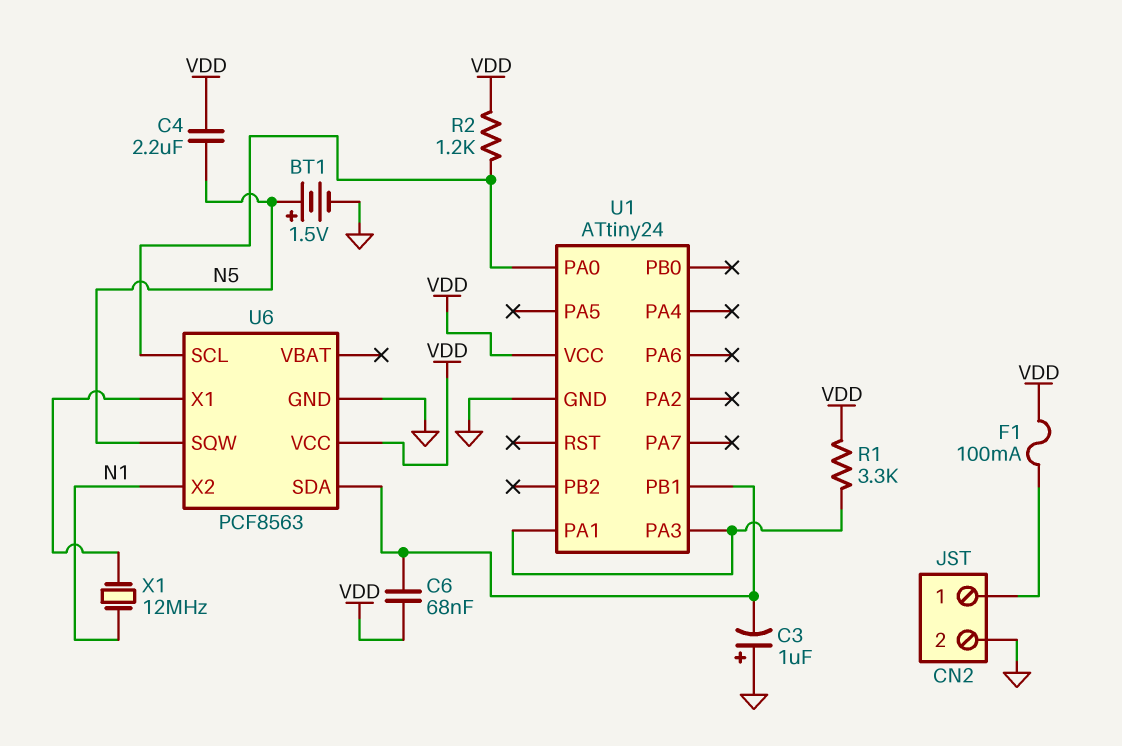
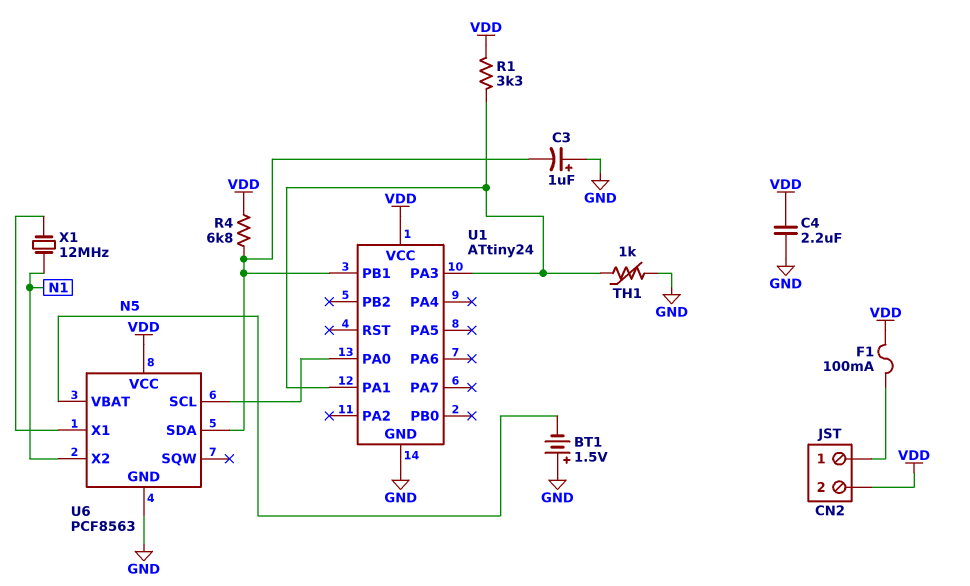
BT1: 1.5V (plus N5, minus GND) -> 1.5V (plus GND, minus N5)
C4: 2.2uF (N5, VDD) -> 2.2uF (GND, VDD)
C6: 68nF (U1/PB1, VDD) -> none
CN2 pin 2: GND -> VDD
R2: 1.2k (U1/PA0, VDD) -> none
R4: none -> 6.8k (U1/PB1, VDD)
TH1: none -> 1k (GND, U1/PA1)
U6 pin SQW: N5 -> none
U6 pin VBAT: none -> N5

